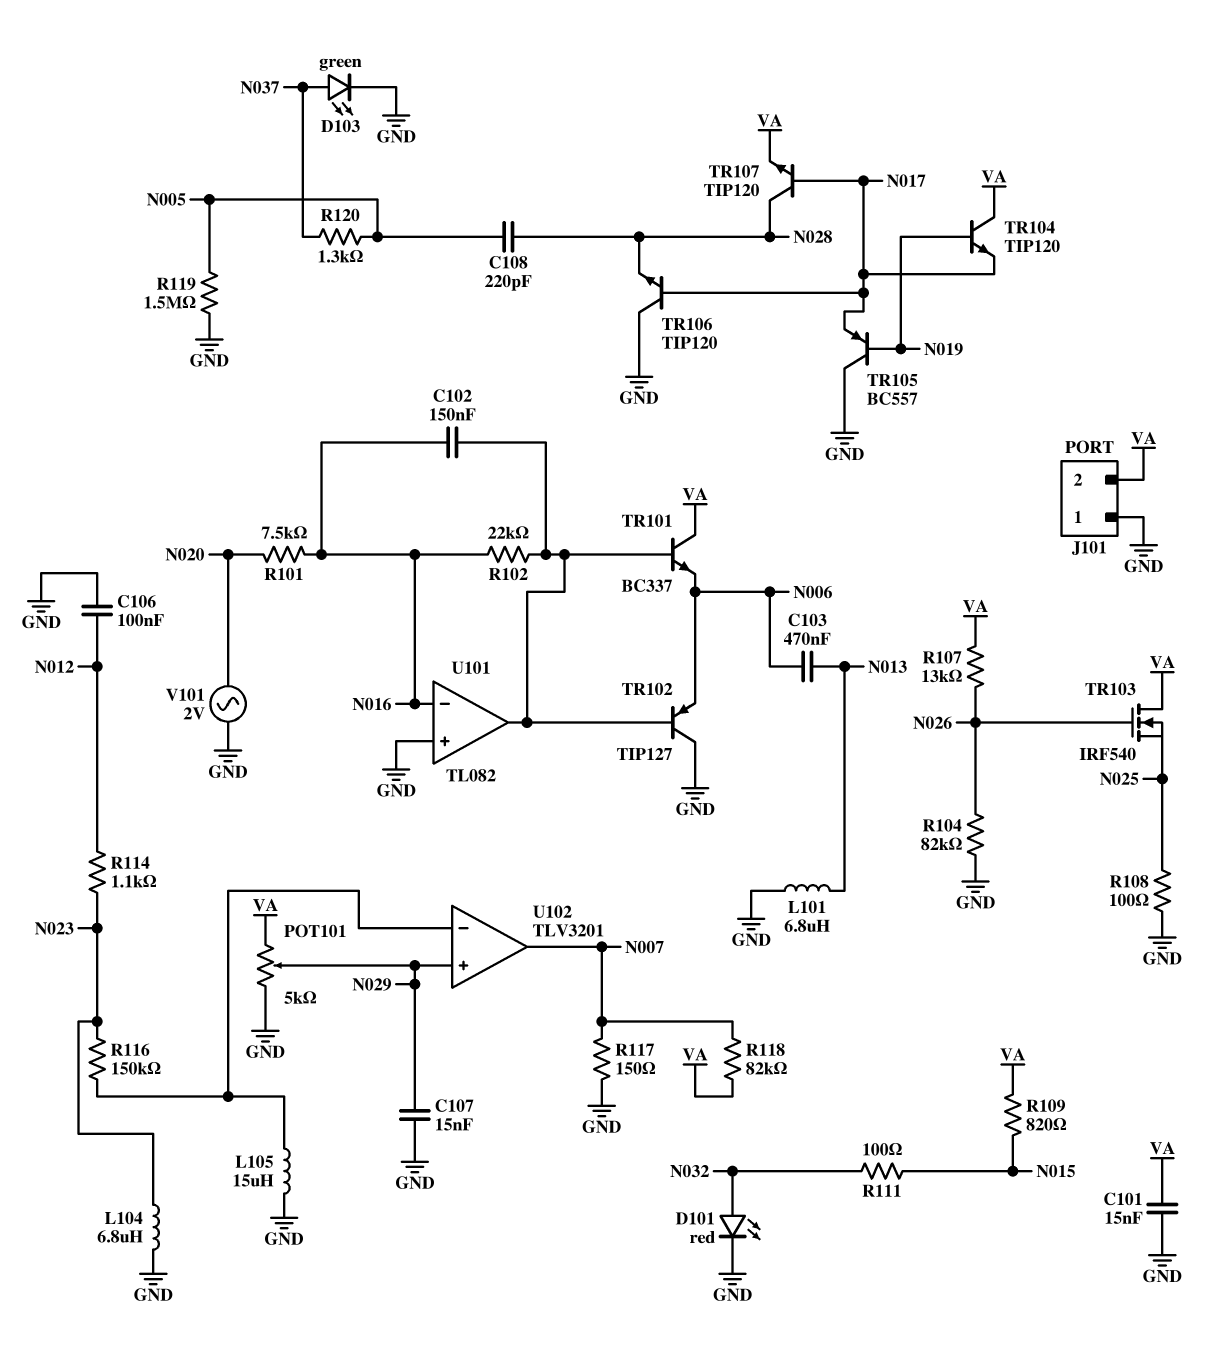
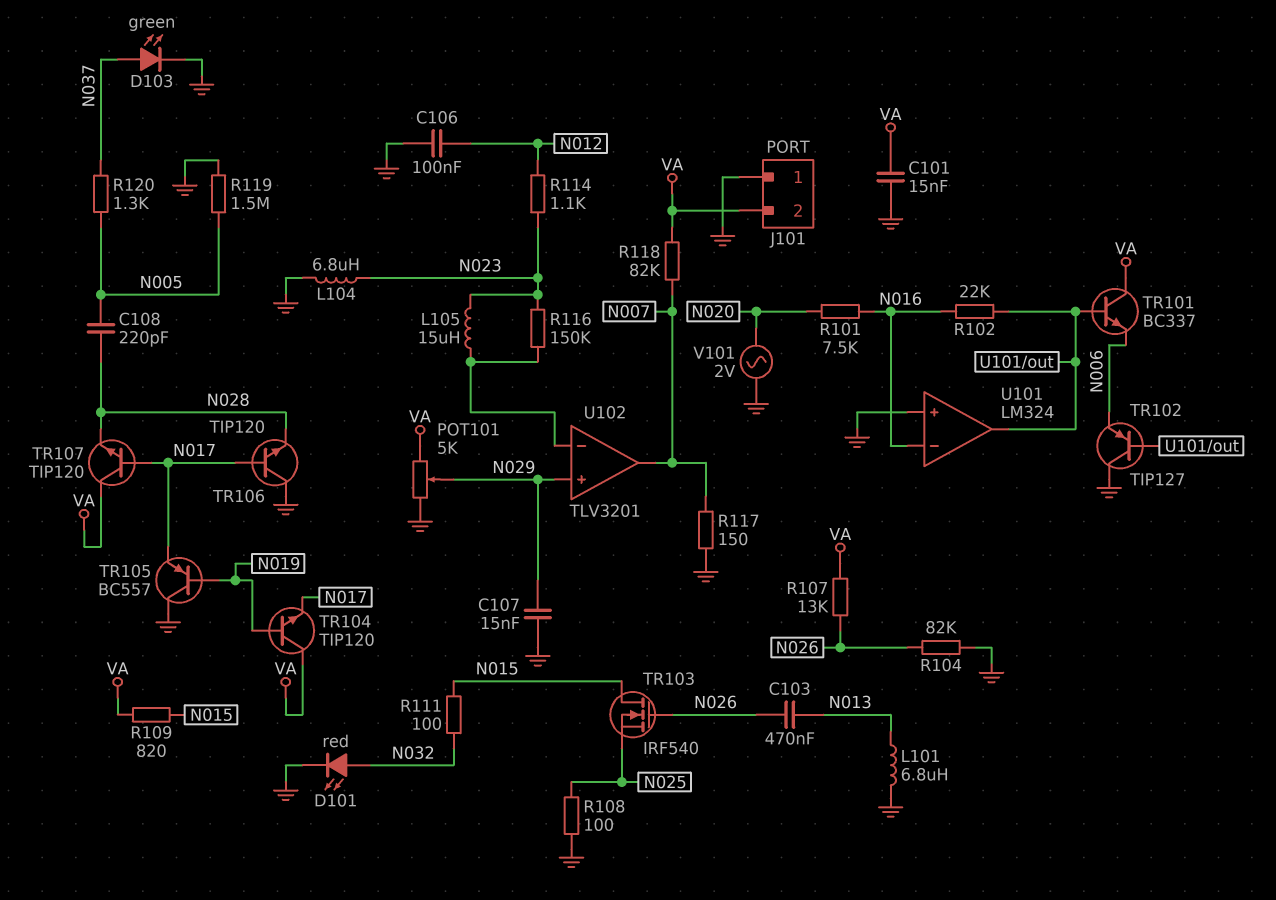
C102: 150nF (N016, U101/out) -> none
C103: 470nF (N006, N013) -> 470nF (N013, N026)
L105: 15uH (GND, U102/in-) -> 15uH (N023, U102/in-)
TR103: NMOS IRF540 (G N026, D VA, S N025) -> NMOS IRF540 (G N026, D N015, S N025)
TR107: NPN TIP120 (B N017, C N028, E VA) -> NPN TIP120 (B N017, C VA, E N028)
U101: TL082 -> LM324

